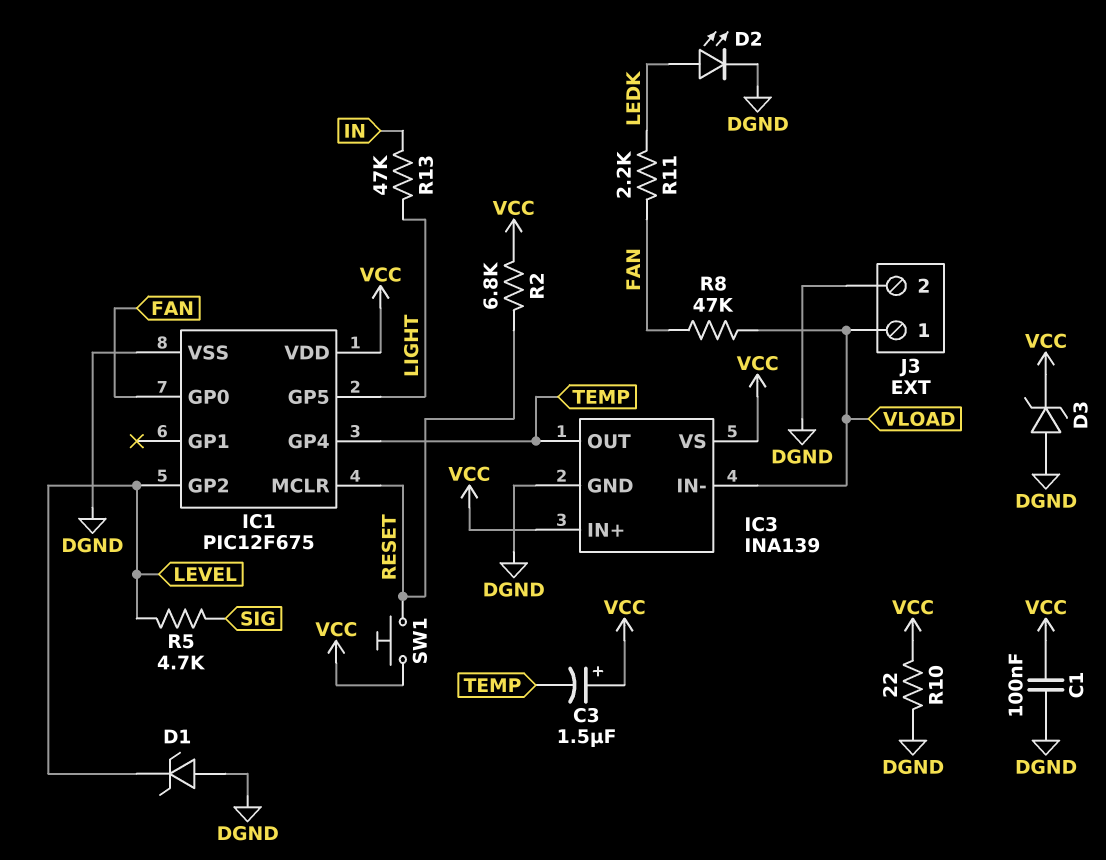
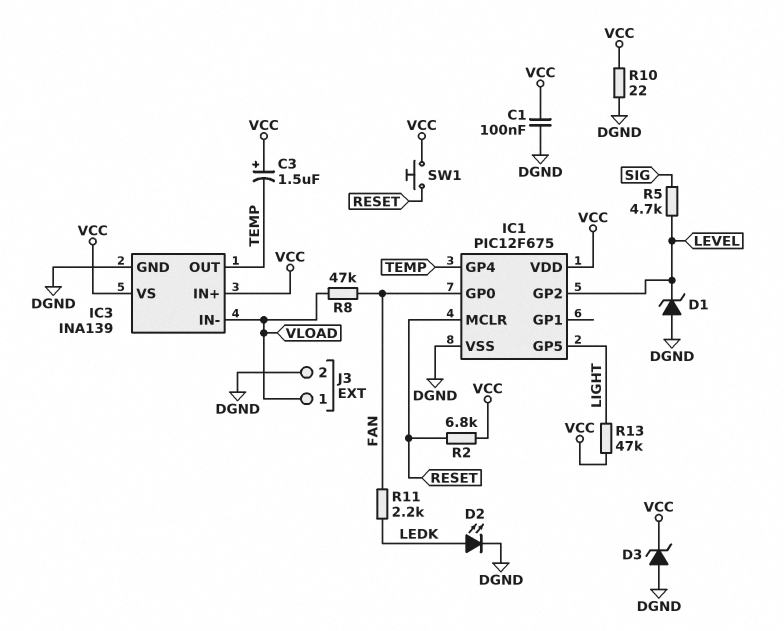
R13: 47k (IN, LIGHT) -> 47k (LIGHT, VCC)

